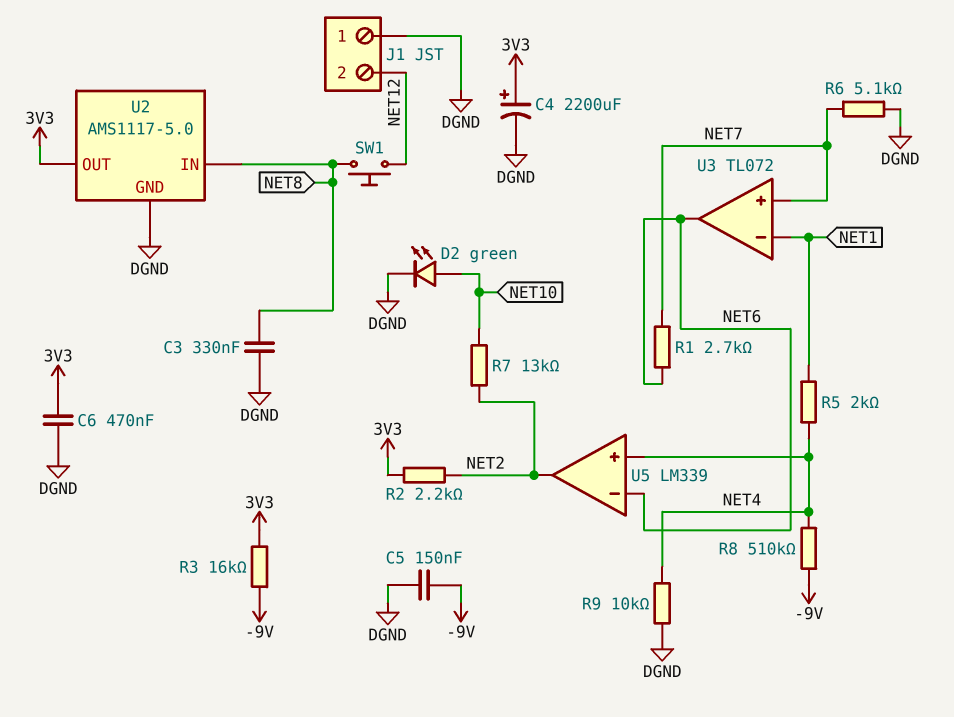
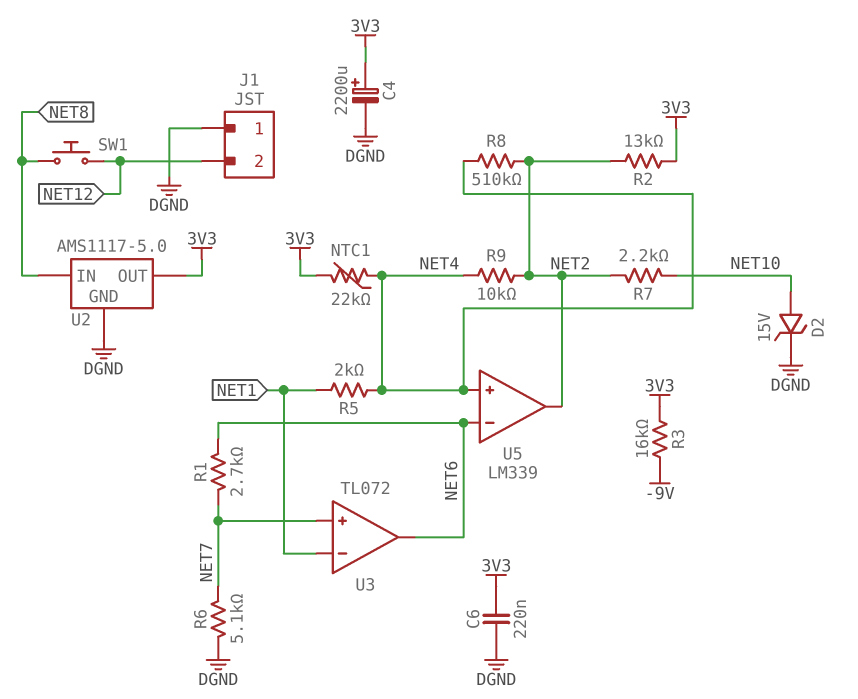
C3: 330nF (DGND, NET8) -> none
C5: 150nF (-9V, DGND) -> none
C6: 470nF (3V3, DGND) -> 220nF (3V3, DGND)
D2: LED green (A NET10, K DGND) -> zener 15V (A NET10, K DGND)
NTC1: none -> 22k (3V3, NET4)
R2: 2.2k (3V3, NET2) -> 13k (3V3, NET2)
R7: 13k (NET2, NET10) -> 2.2k (NET2, NET10)
R8: 510k (-9V, NET4) -> 510k (NET2, NET4)
R9: 10k (DGND, NET4) -> 10k (NET2, NET4)

